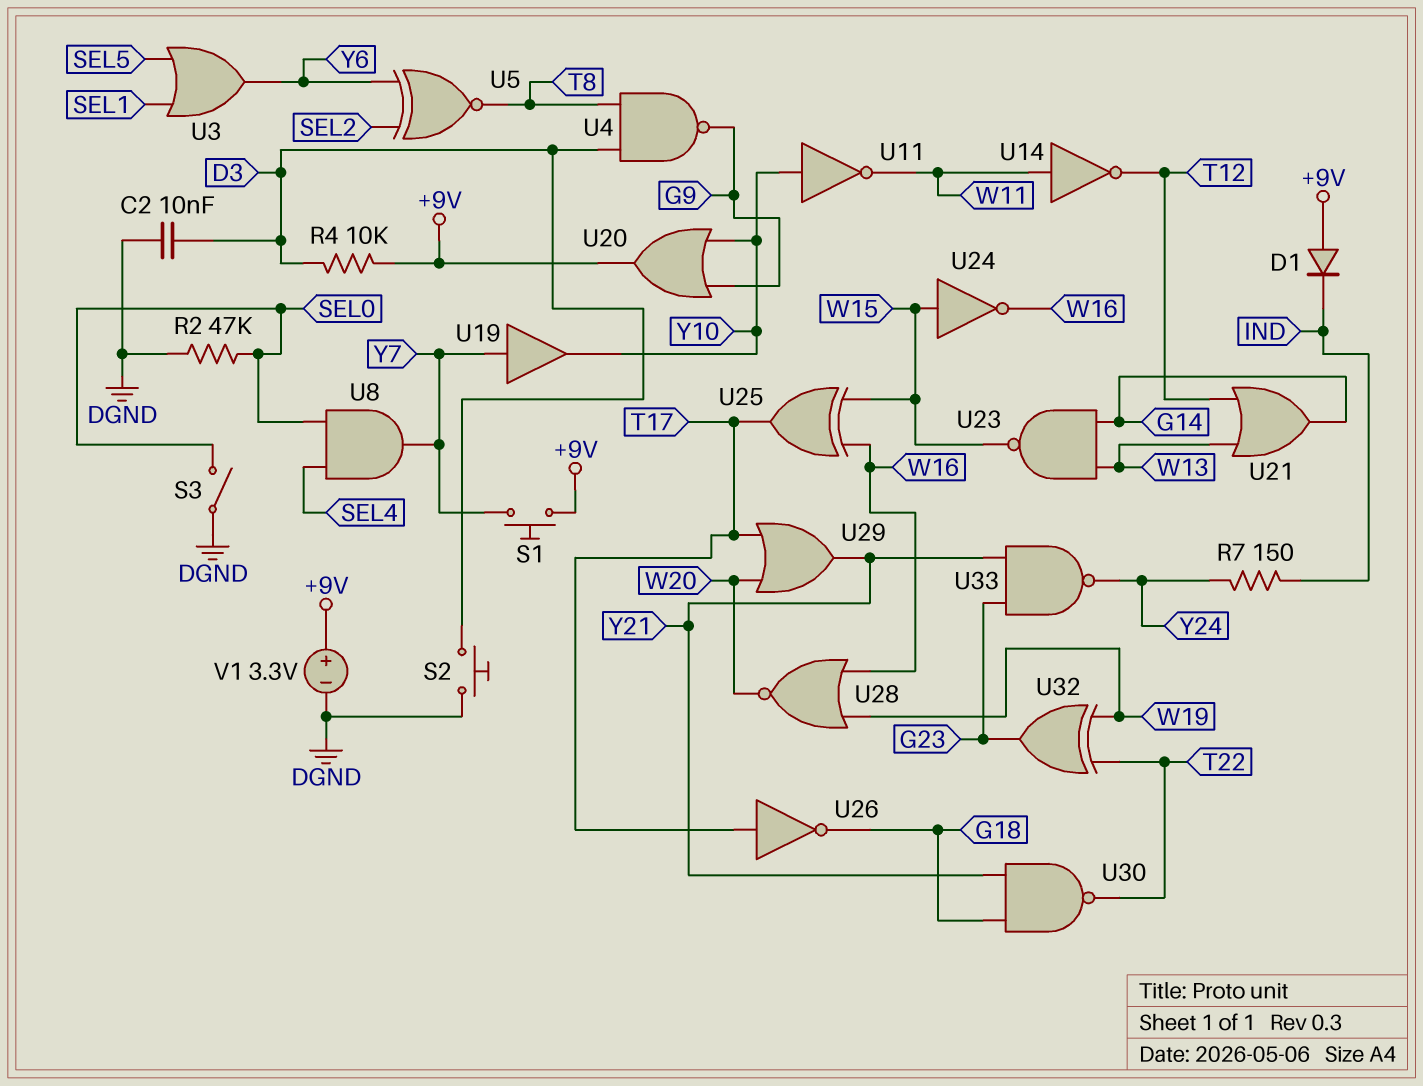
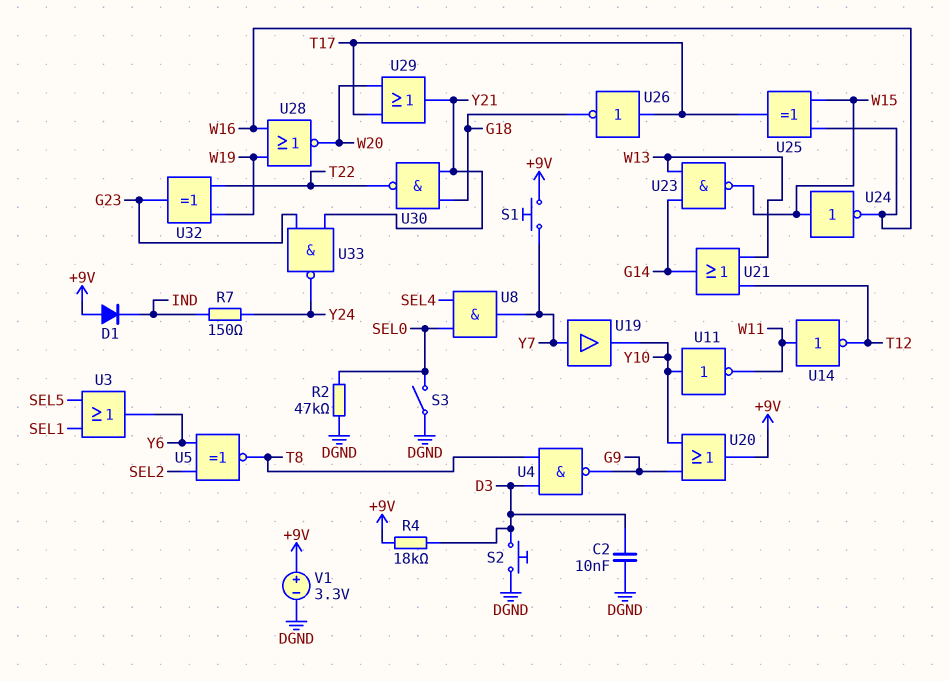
R4: 10k (+9V, D3) -> 18k (+9V, D3)

